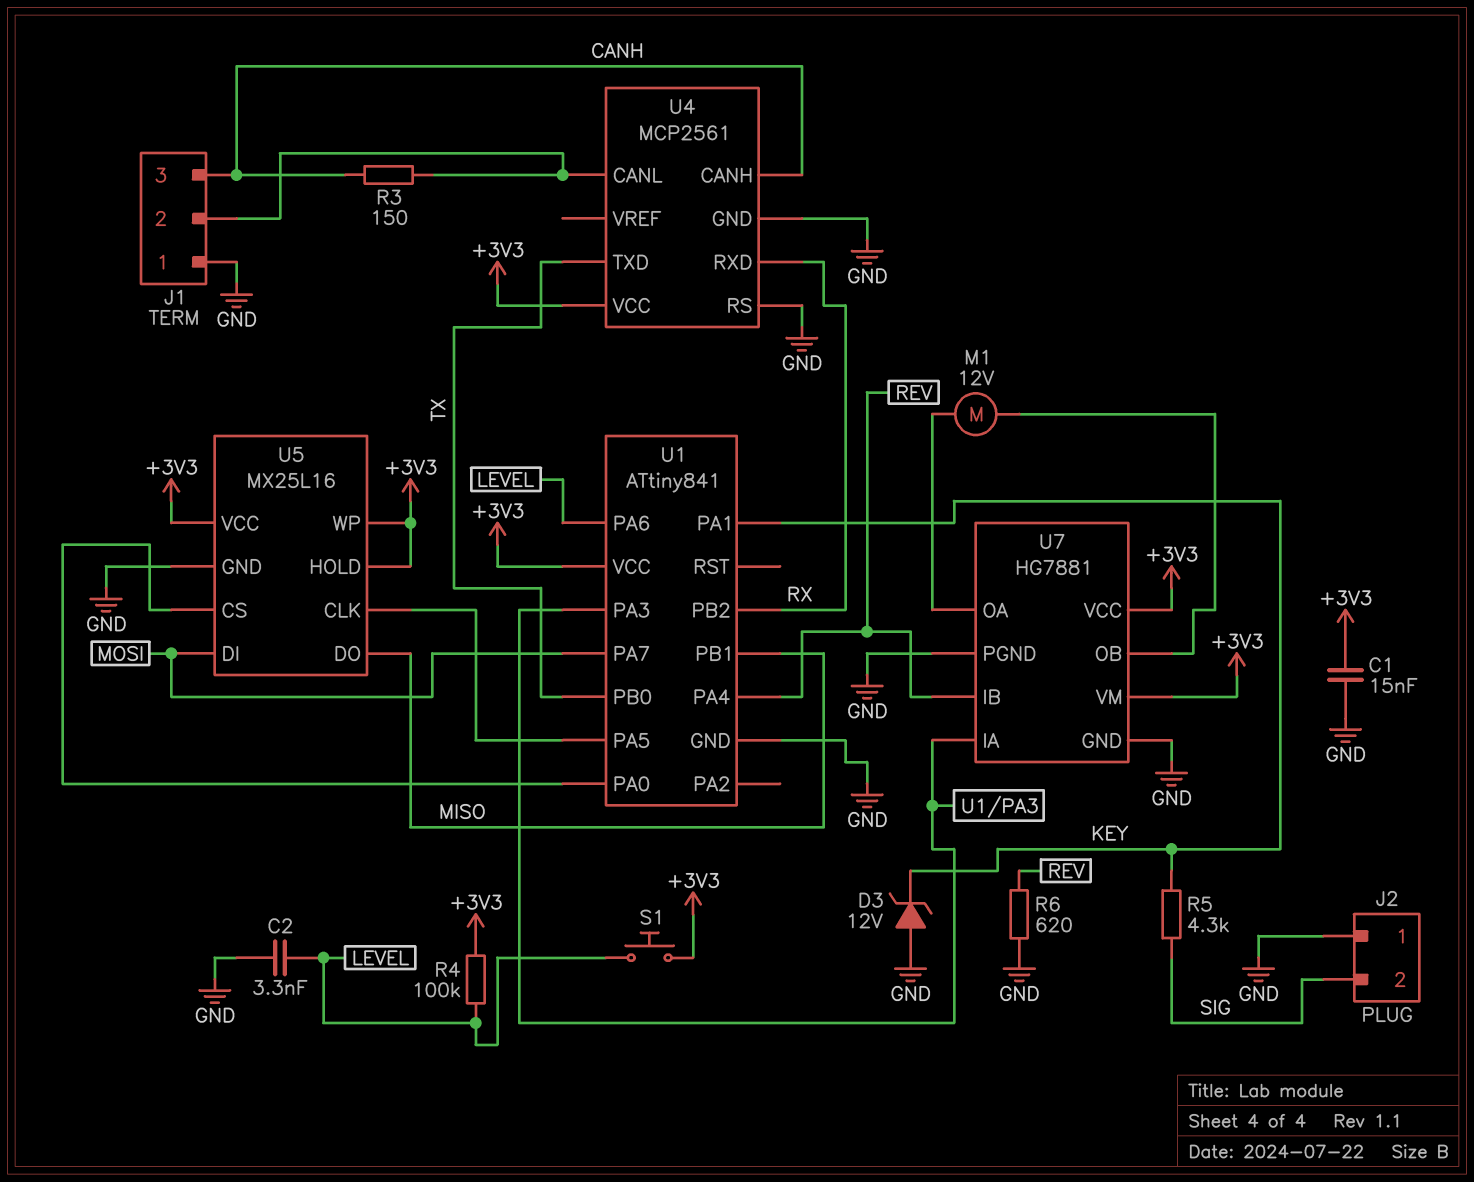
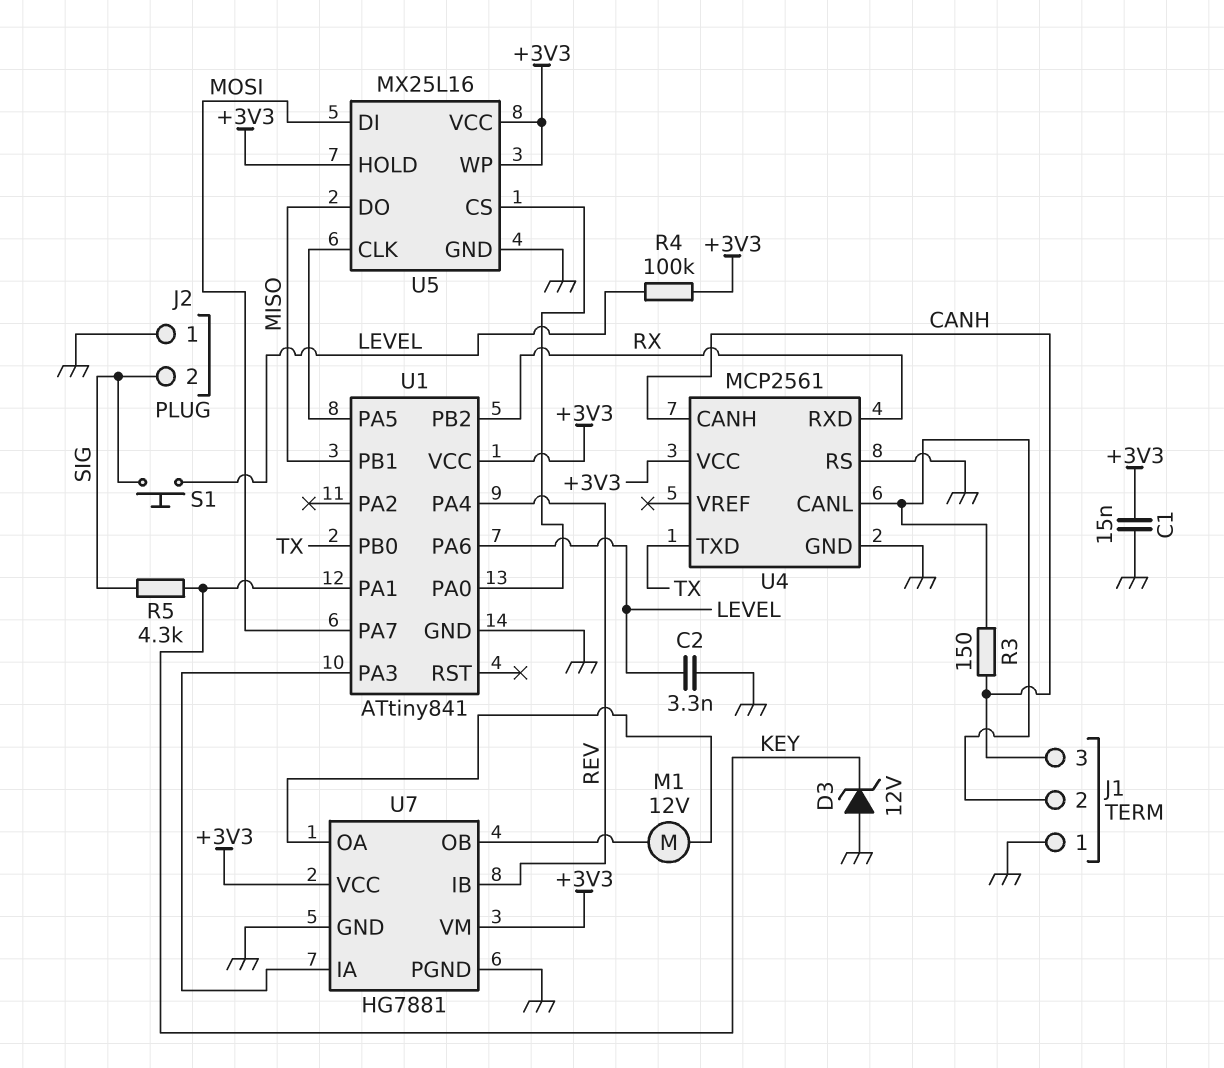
R6: 620 (GND, REV) -> none
S1: button (+3V3, LEVEL) -> button (LEVEL, SIG)

